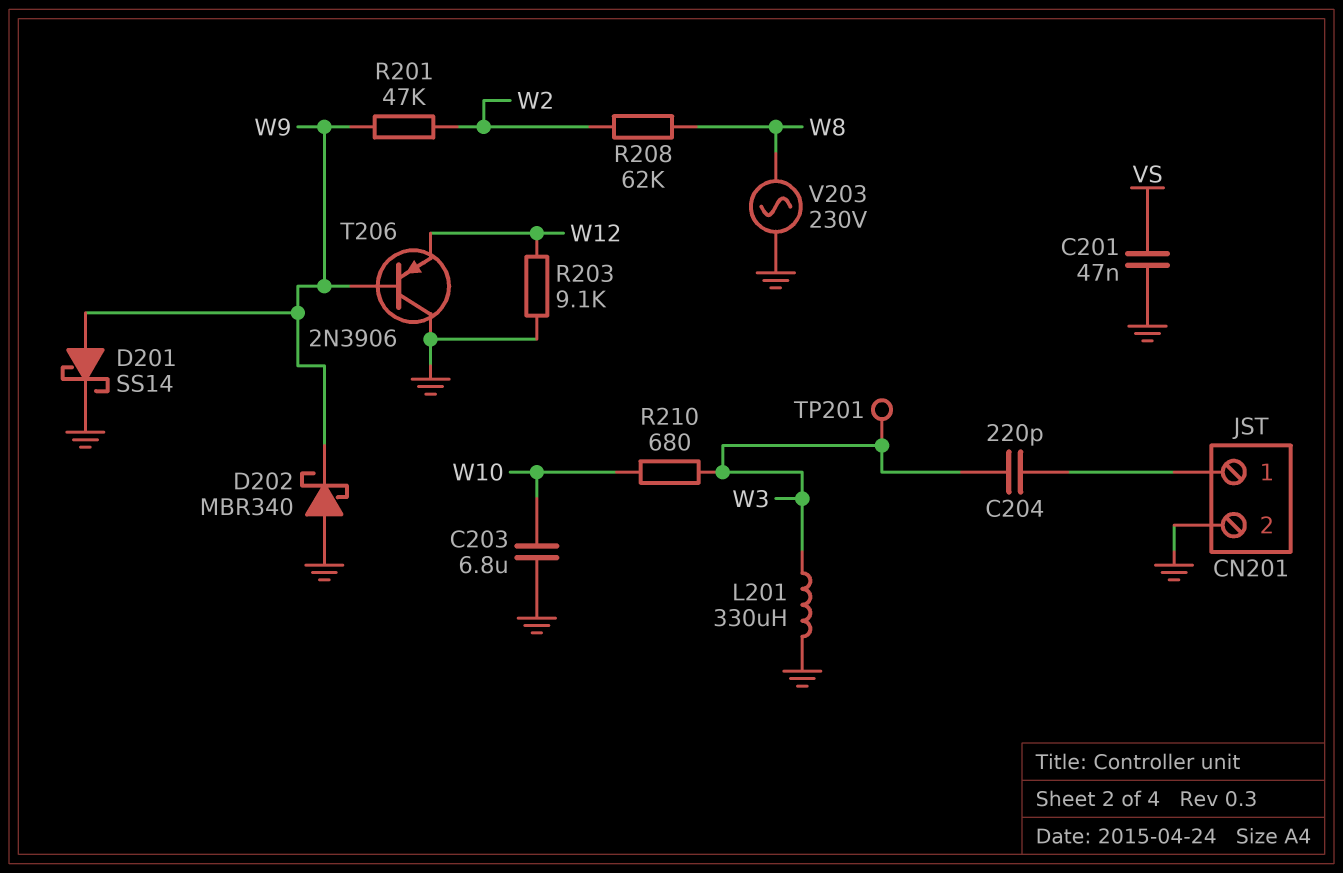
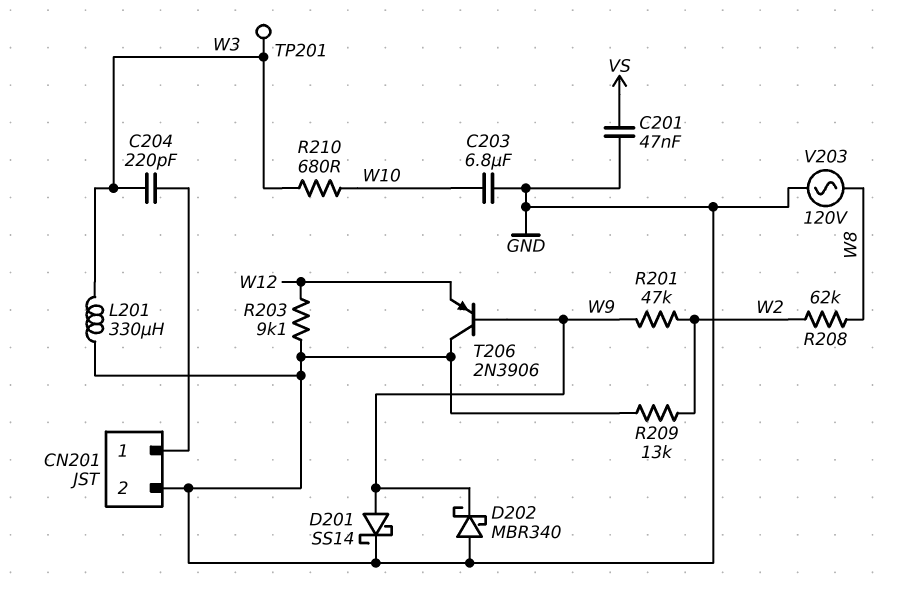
R209: none -> 13k (GND, W2)
V203: AC 230V (GND, W8) -> AC 120V (GND, W8)

